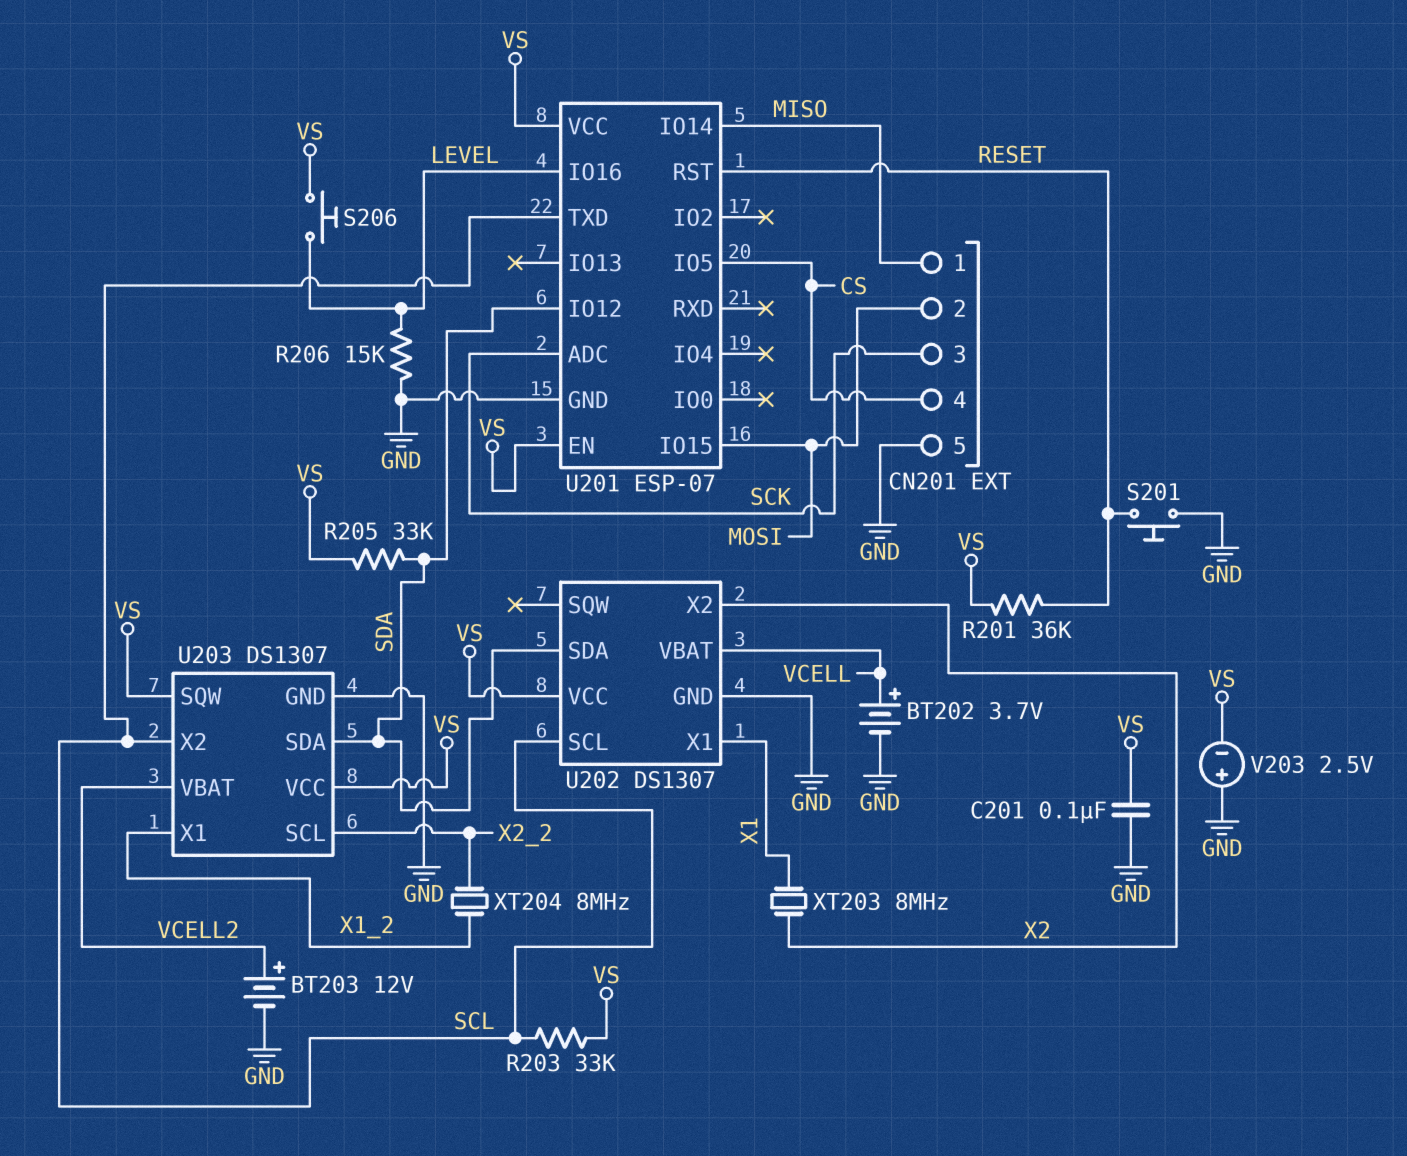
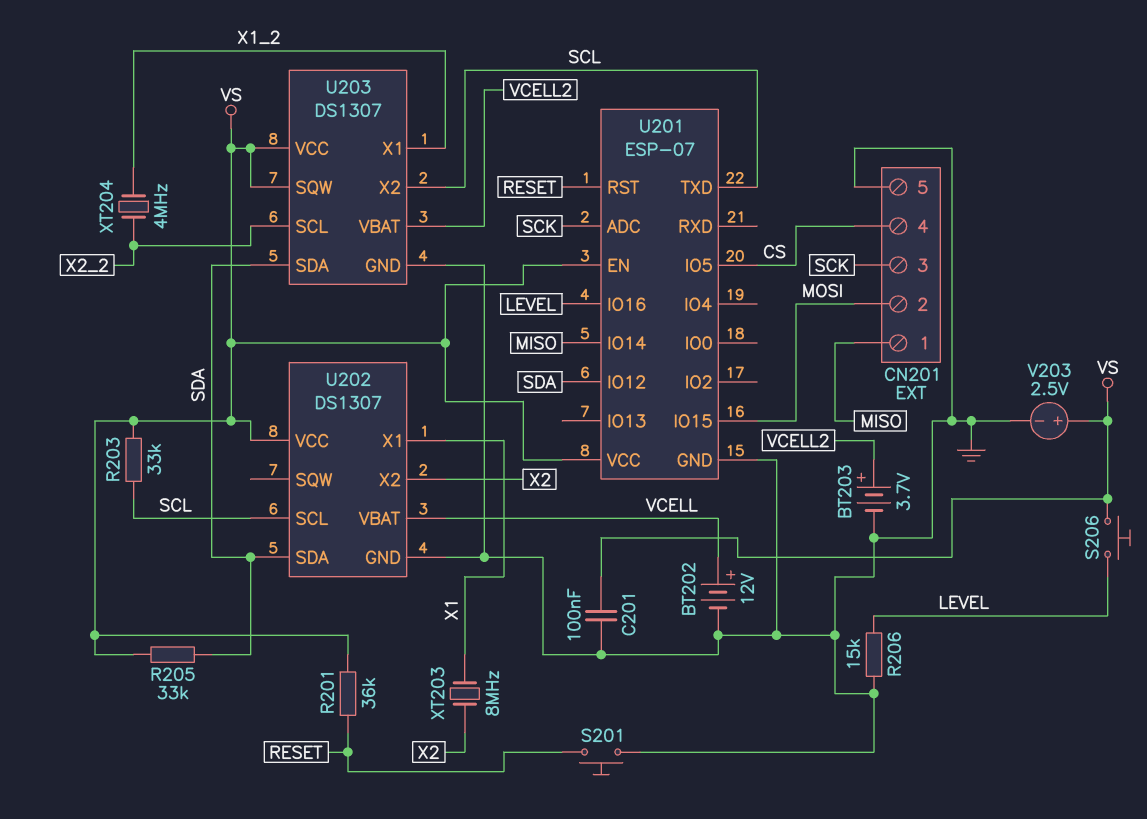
BT202: 3.7V (plus VCELL, minus GND) -> 12V (plus VCELL, minus GND)
BT203: 12V (plus VCELL2, minus GND) -> 3.7V (plus VCELL2, minus GND)
V203: 2.5V (plus GND, minus VS) -> 2.5V (plus VS, minus GND)
XT204: 8MHz (X1_2, X2_2) -> 4MHz (X1_2, X2_2)

